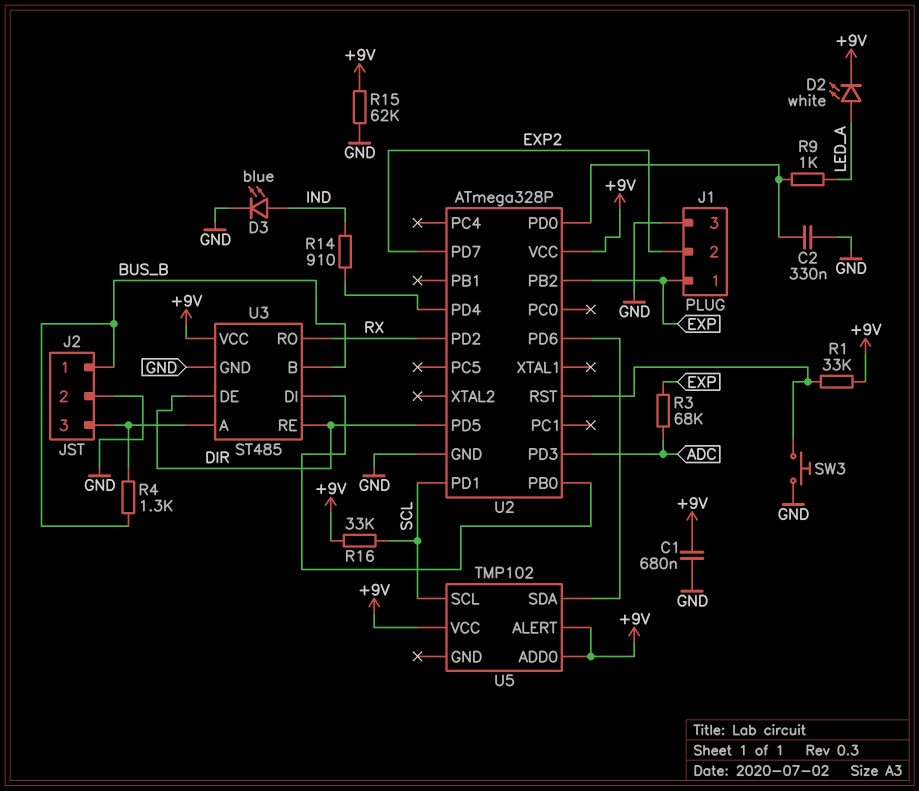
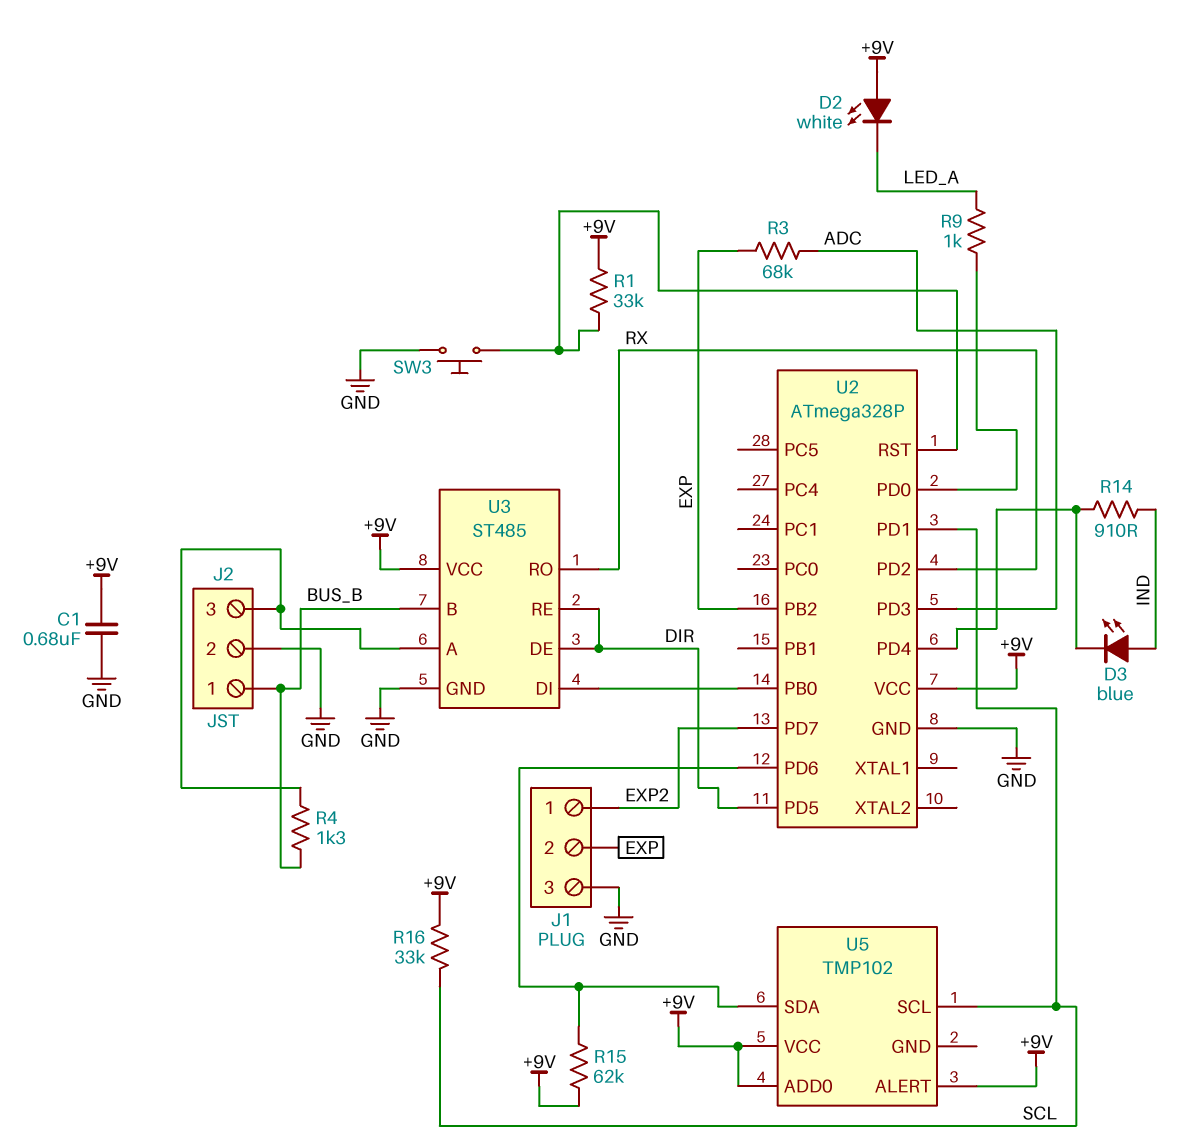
C2: 330nF (GND, U2/PD0) -> none
D2: LED white (A LED_A, K +9V) -> LED white (A +9V, K LED_A)
D3: LED blue (A IND, K GND) -> LED blue (A IND, K U2/PD4)
J1 pin 1: EXP -> EXP2
J1 pin 2: EXP2 -> EXP
R15: 62k (+9V, GND) -> 62k (+9V, U2/PD6)

